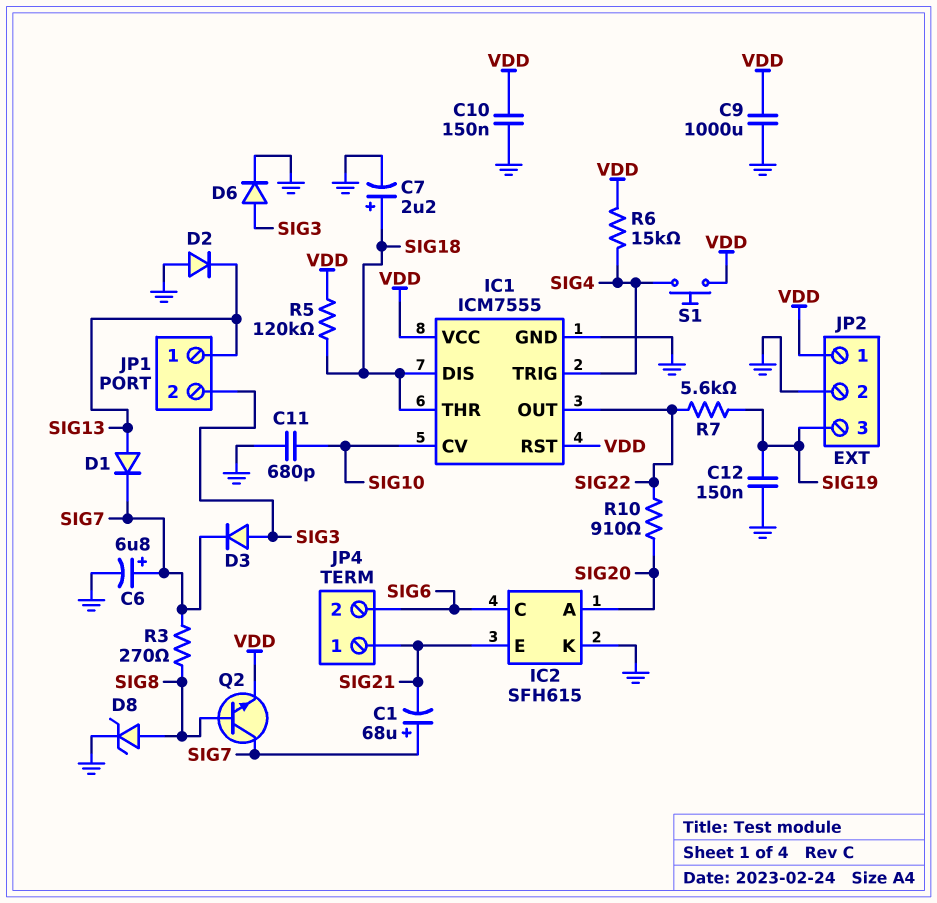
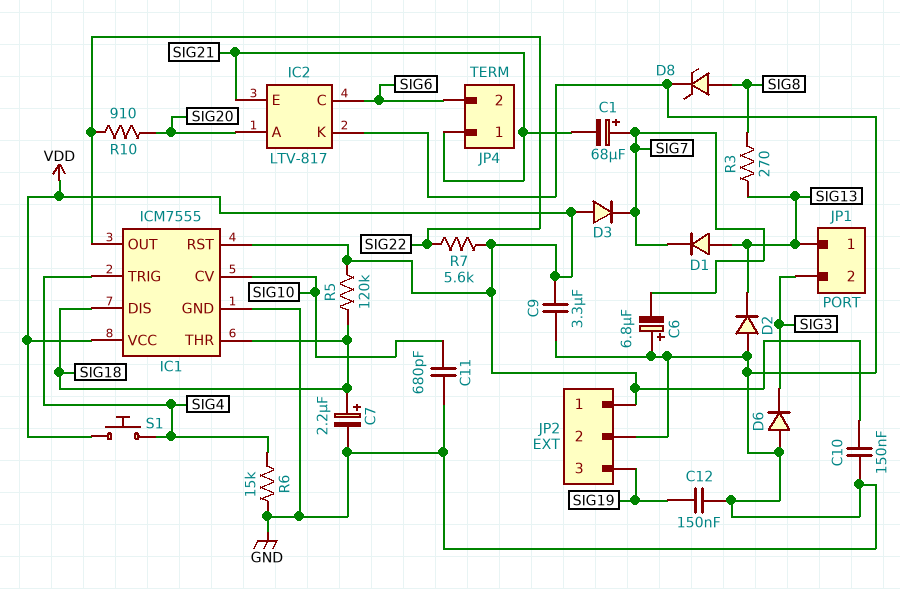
C6: 6.8uF (plus SIG7, minus GND) -> 6.8uF (plus GND, minus SIG7)
C9: 1000uF (GND, VDD) -> 3.3uF (GND, VDD)
D3: diode (A SIG3, K SIG7) -> diode (A VDD, K SIG7)
D6: diode (A SIG3, K GND) -> diode (A GND, K SIG3)
IC2: SFH615 -> LTV-817
Q2: NPN (B SIG8, C SIG7, E VDD) -> none
R3: 270 (SIG7, SIG8) -> 270 (SIG8, SIG13)
R6: 15k (SIG4, VDD) -> 15k (GND, SIG4)
R7: 5.6k (SIG19, SIG22) -> 5.6k (SIG22, VDD)

